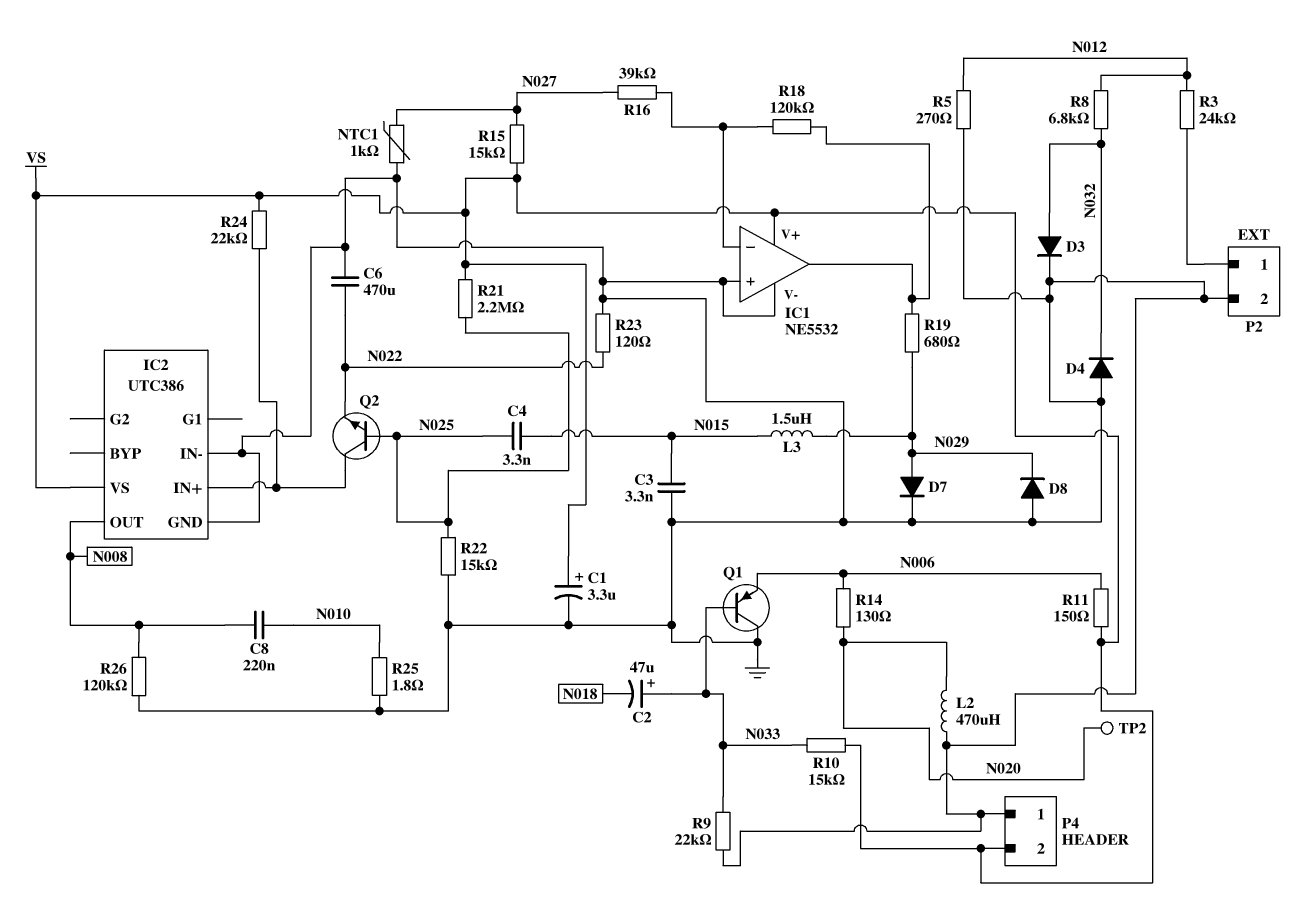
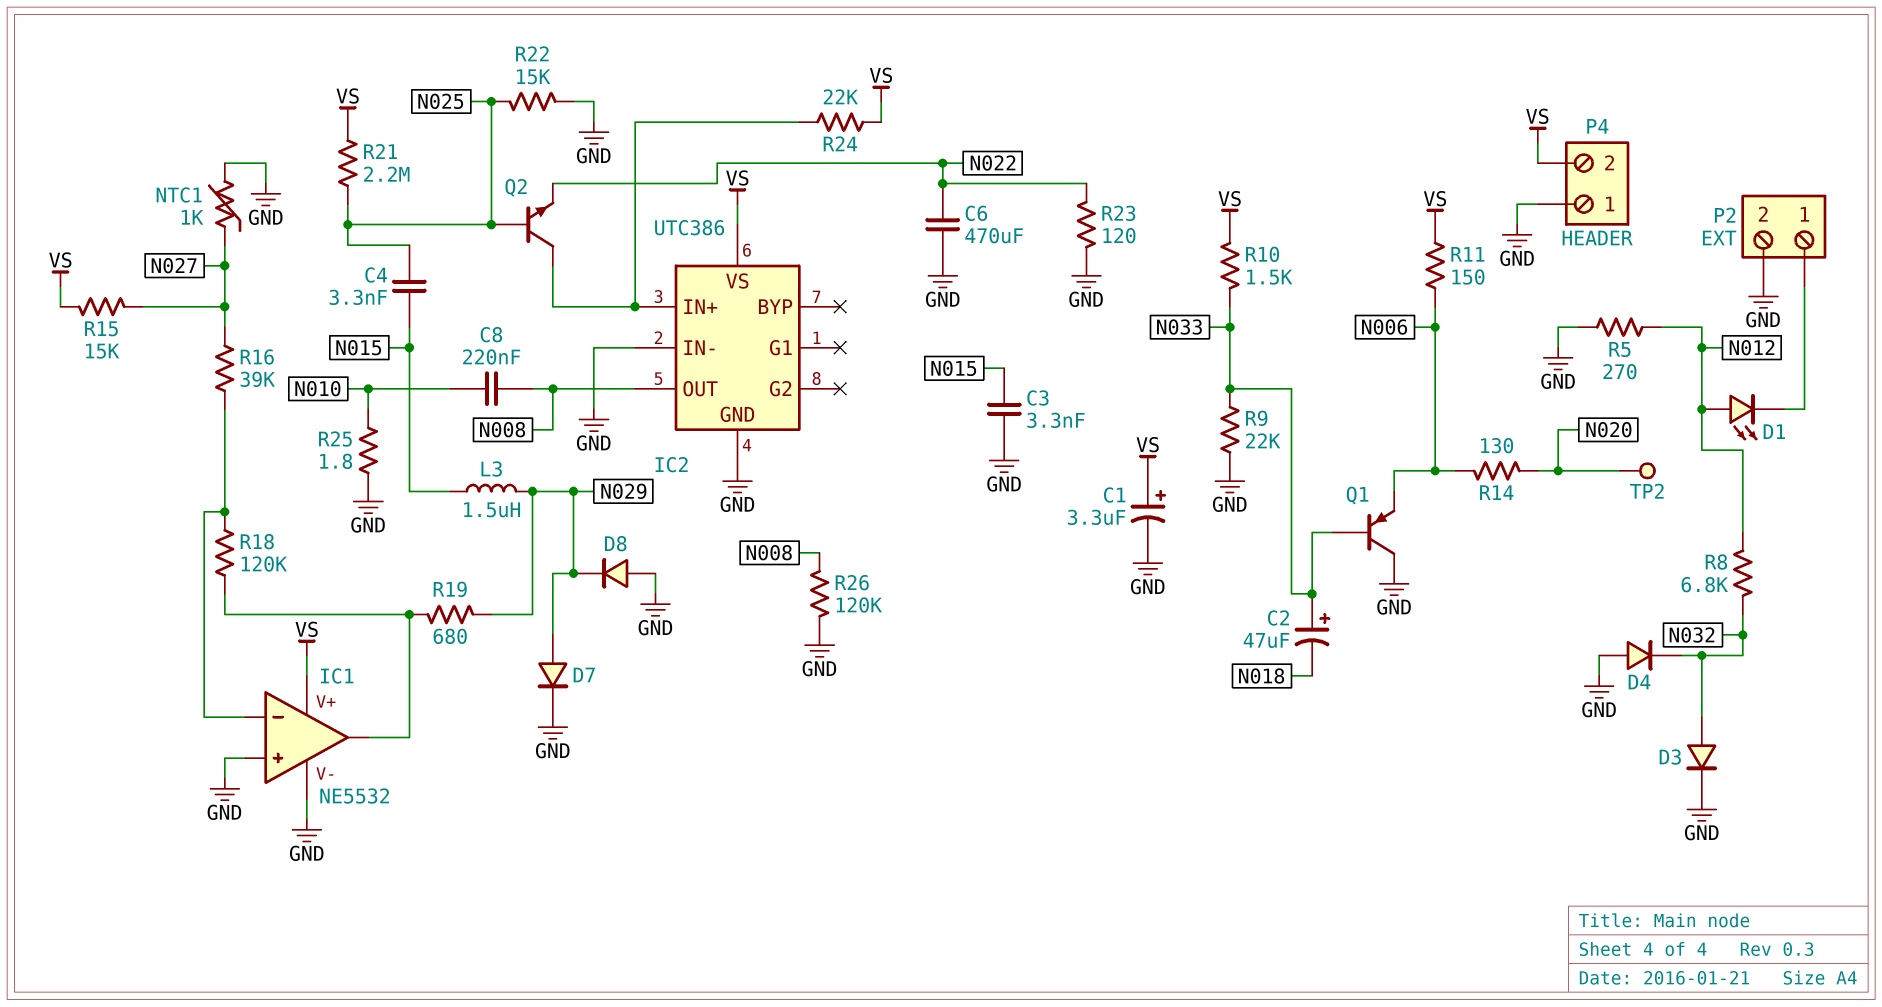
D1: none -> LED (A N012, K P2/1)
L2: 470uH (GND, N020) -> none
R3: 24k (N012, P2/1) -> none
R10: 15k (N033, VS) -> 1.5k (N033, VS)

